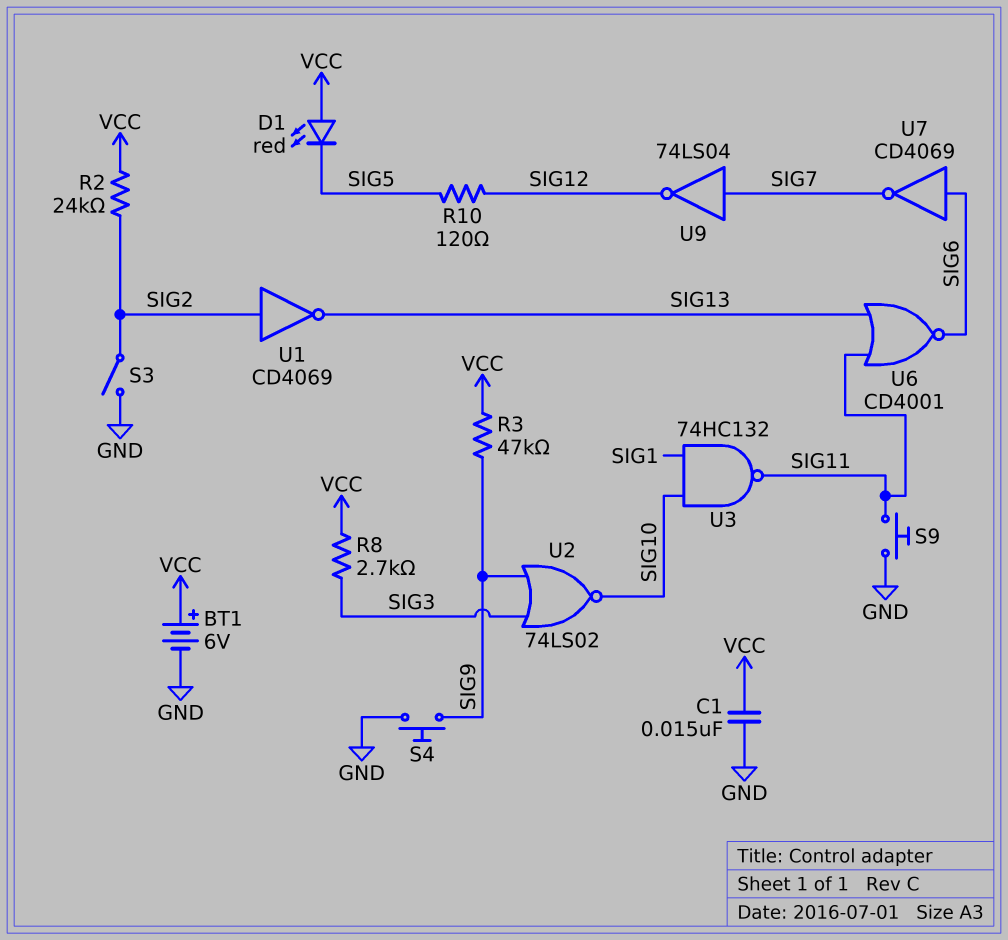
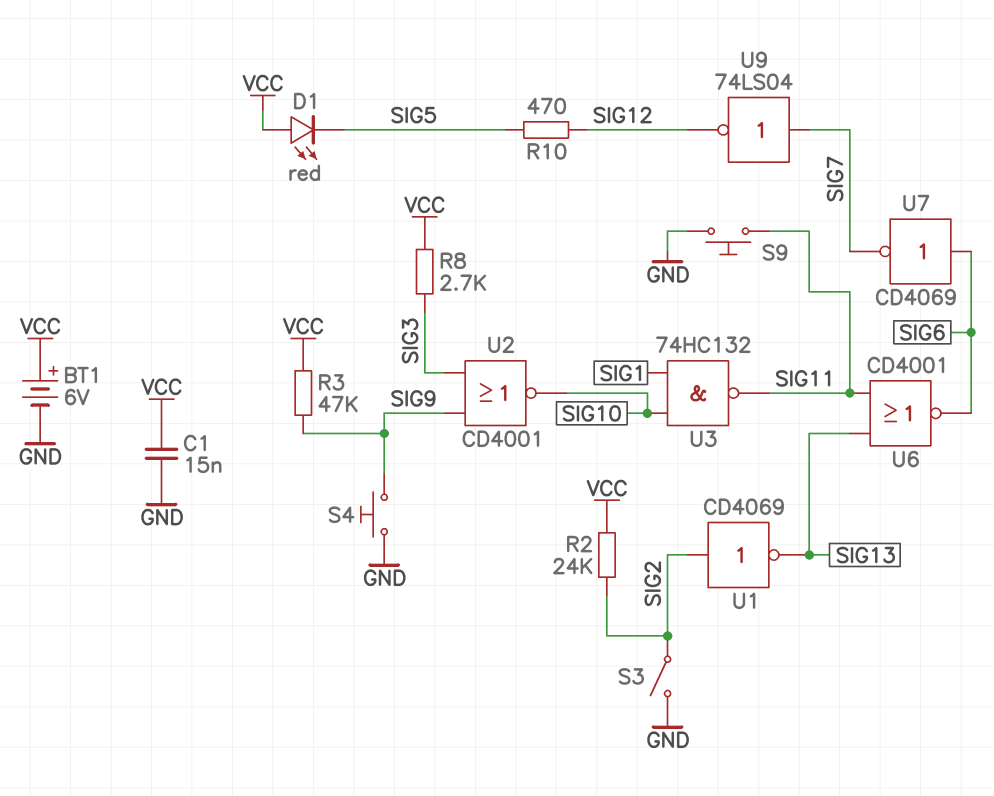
R10: 120 (SIG5, SIG12) -> 470 (SIG5, SIG12)
U2: NOR 74LS02 (in SIG3, in SIG9, out SIG10) -> NOR CD4001 (in SIG3, in SIG9, out SIG10)

